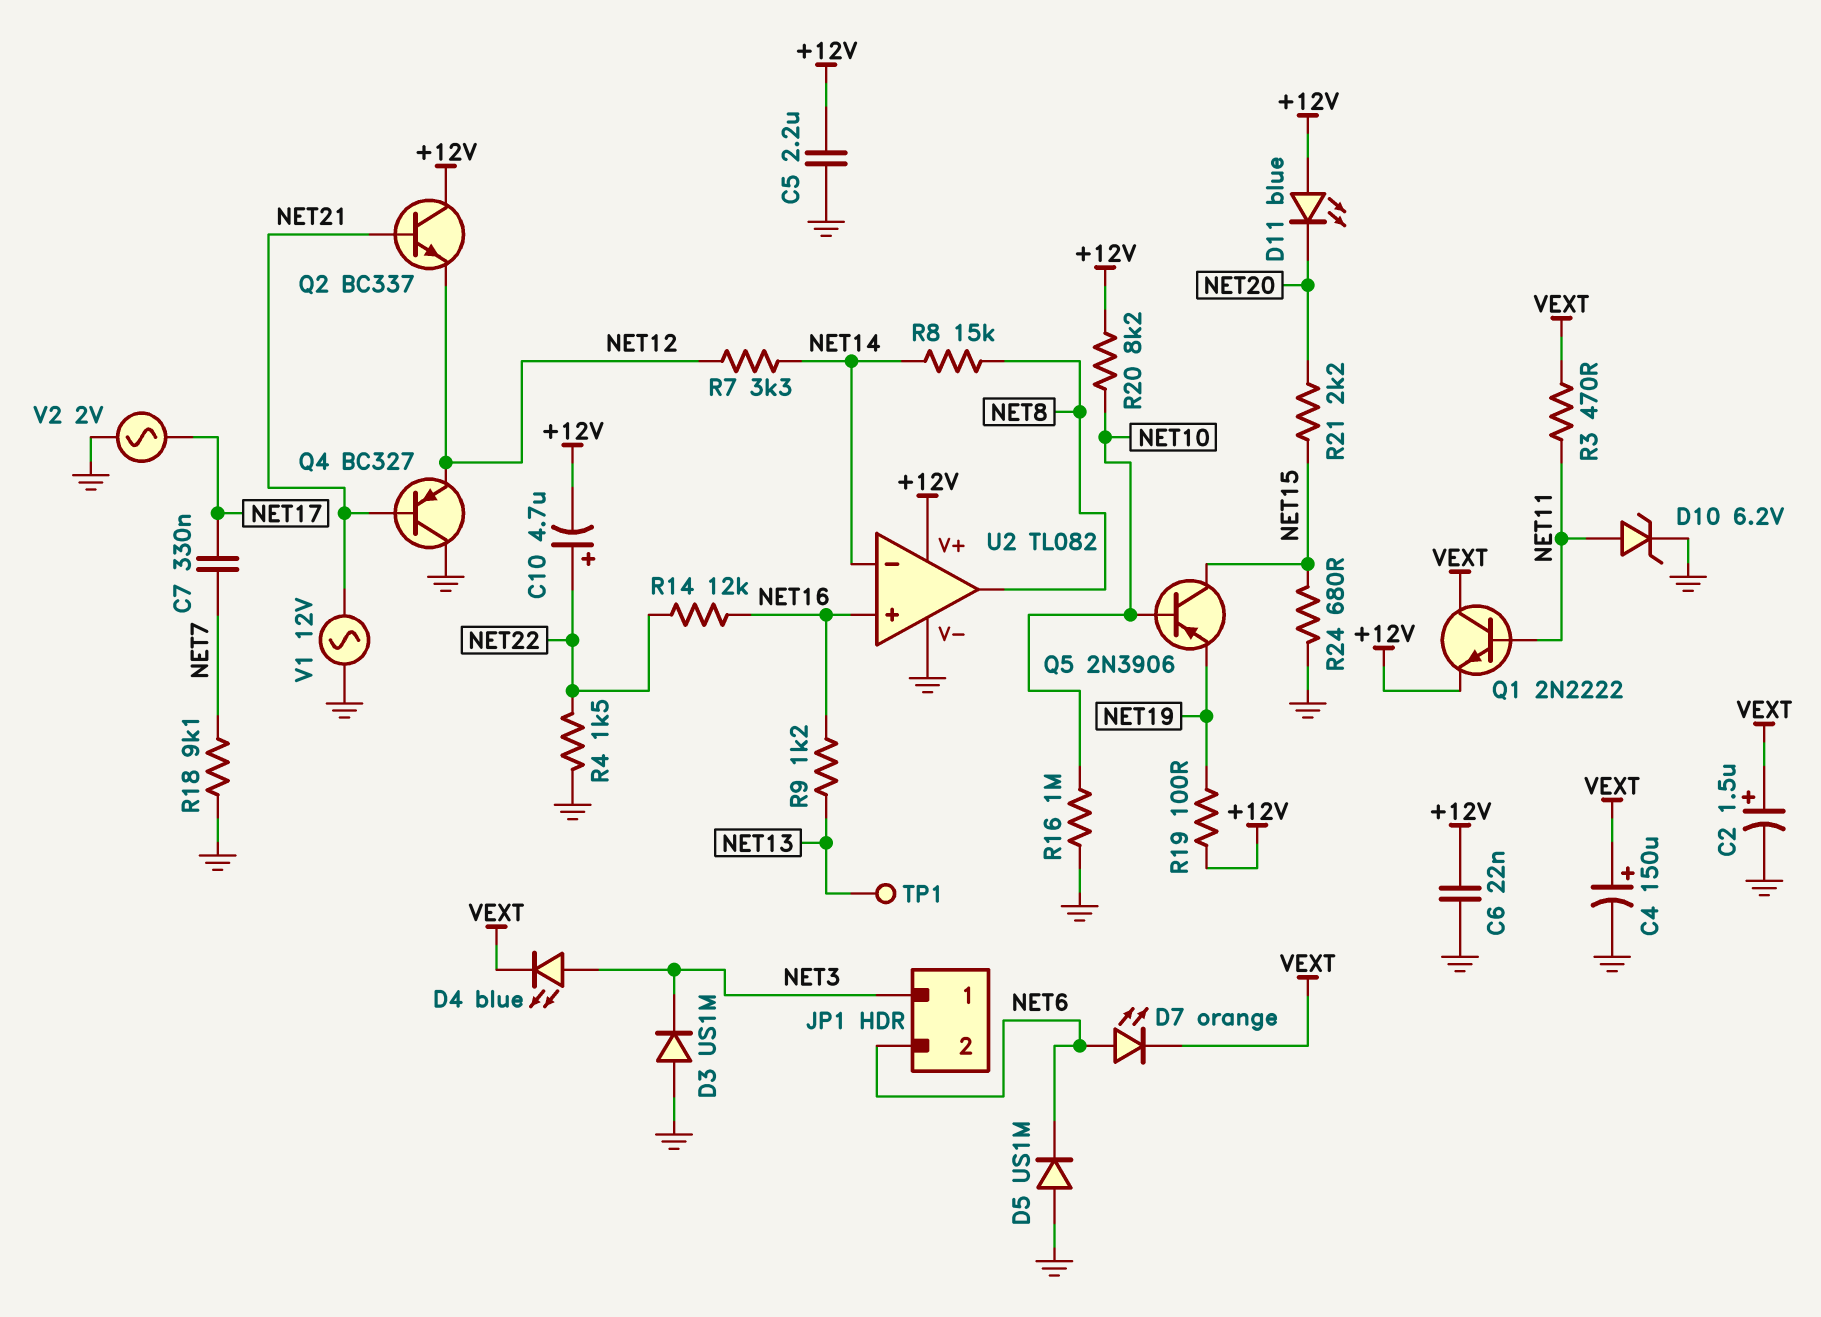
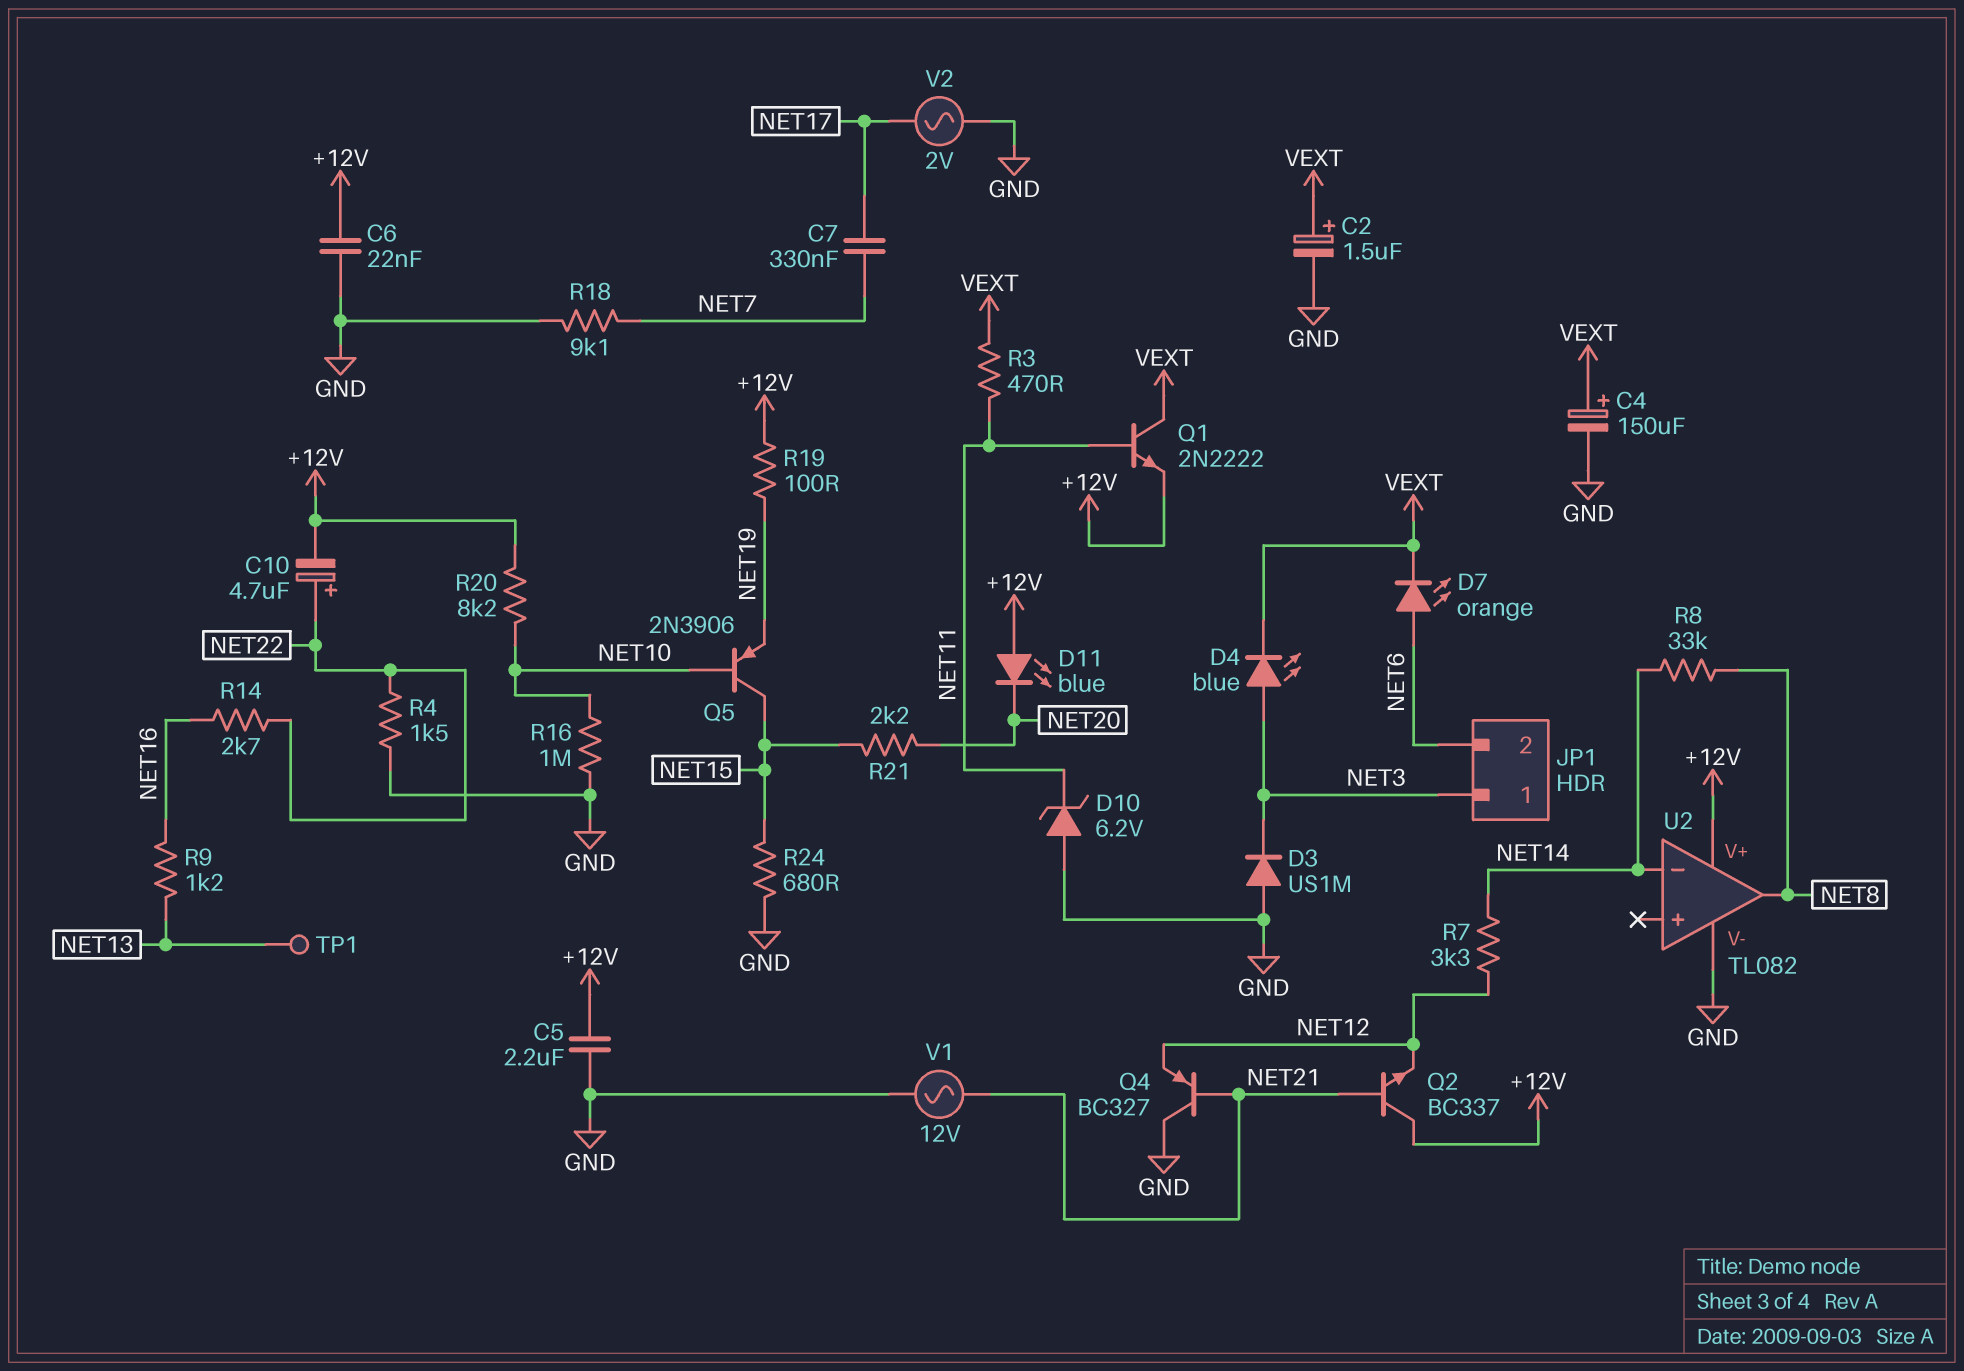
D5: diode US1M (A GND, K NET6) -> none
D10: zener 6.2V (A NET11, K GND) -> zener 6.2V (A GND, K NET11)
R8: 15k (NET8, NET14) -> 33k (NET8, NET14)
R14: 12k (NET16, NET22) -> 2.7k (NET16, NET22)
U2 pin in+: NET16 -> none

